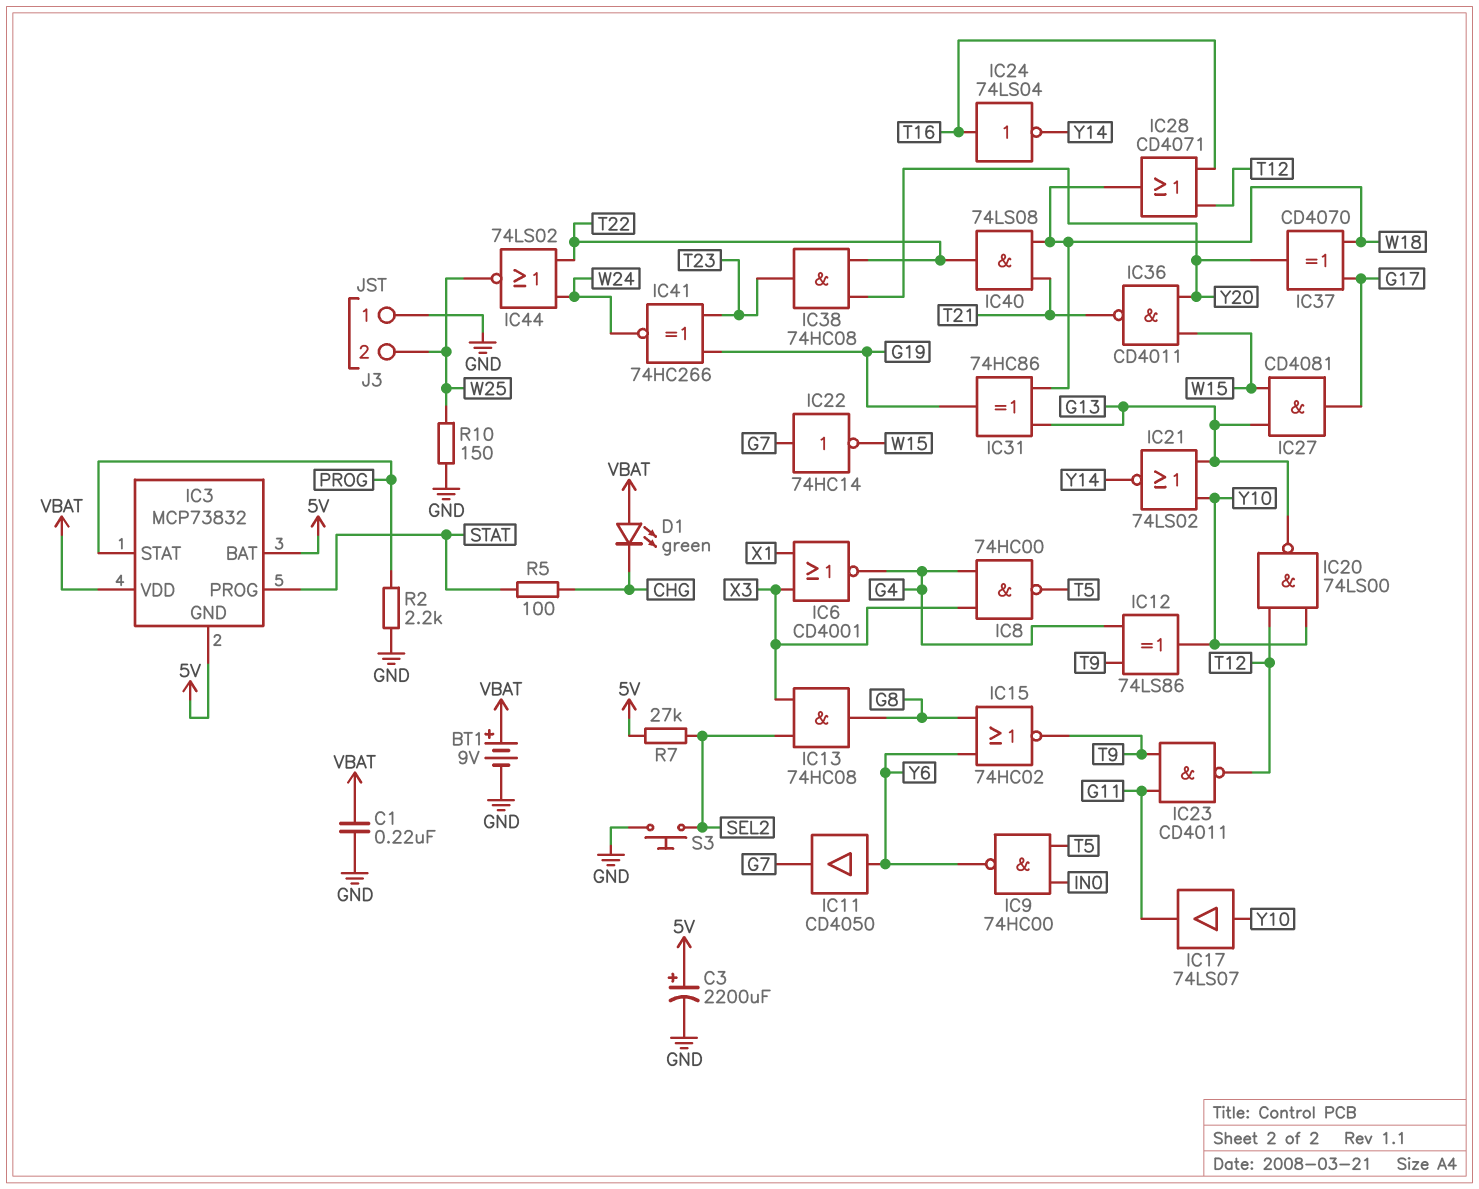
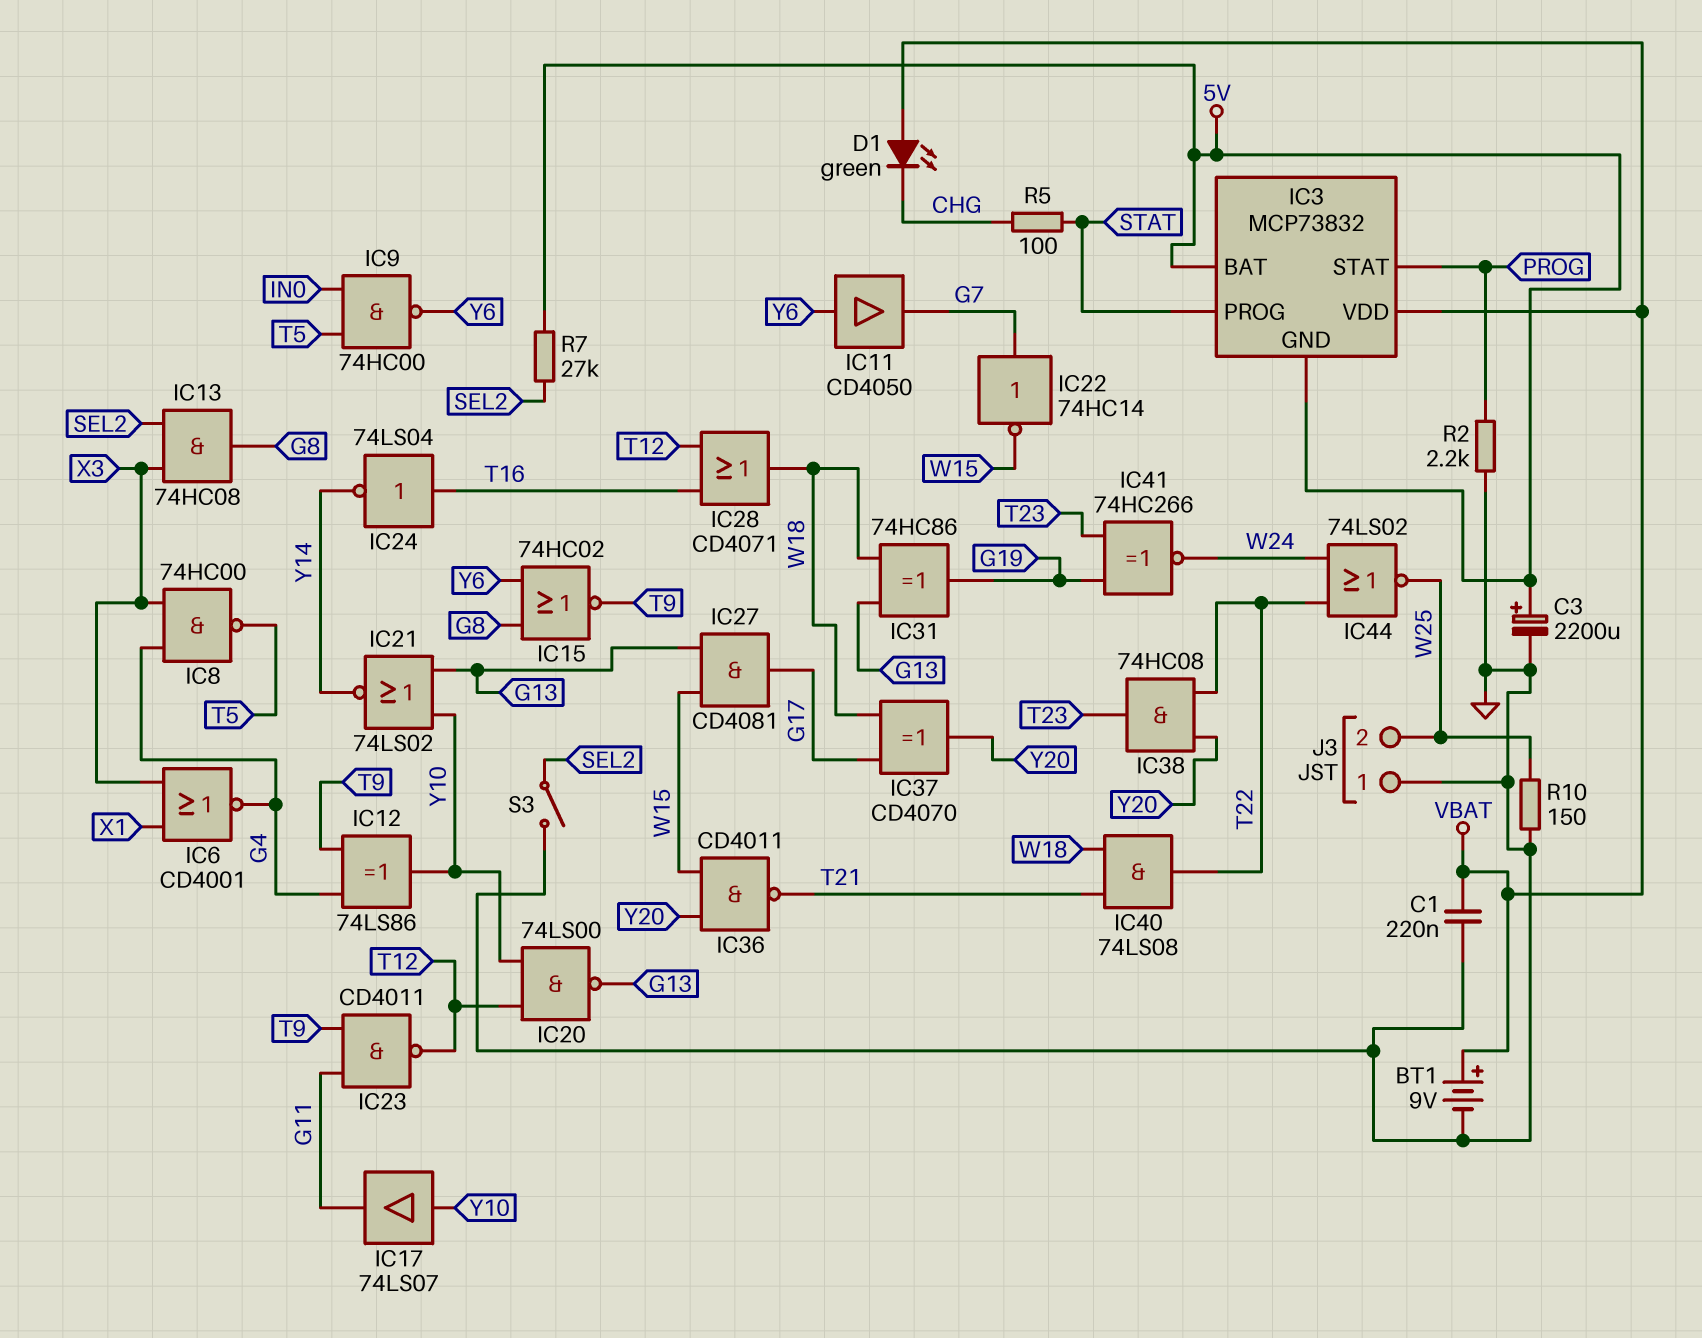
S3: button (GND, SEL2) -> switch (GND, SEL2)

